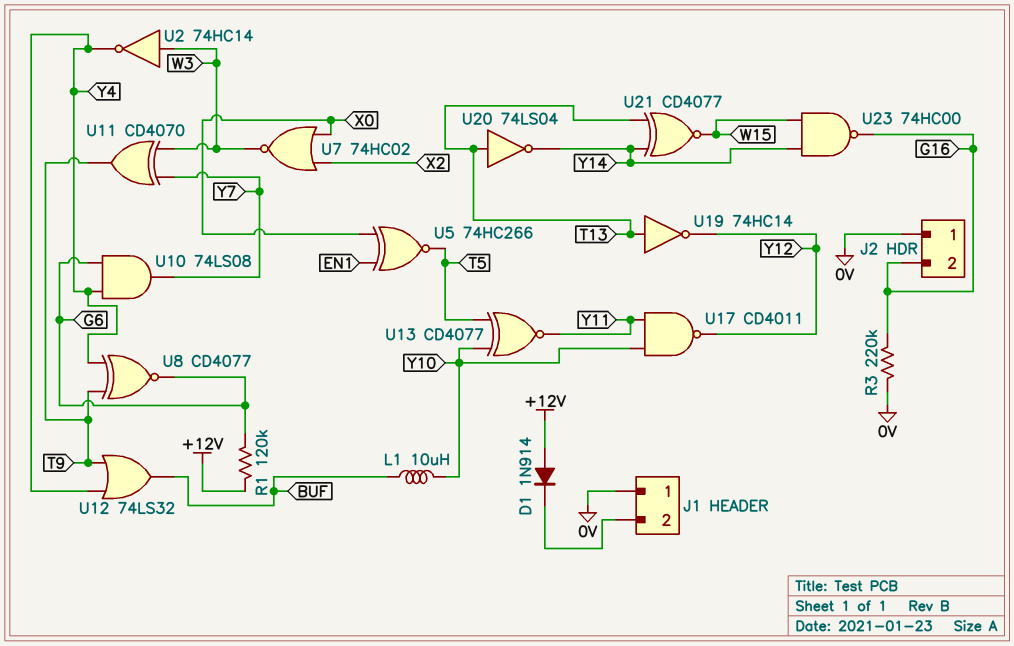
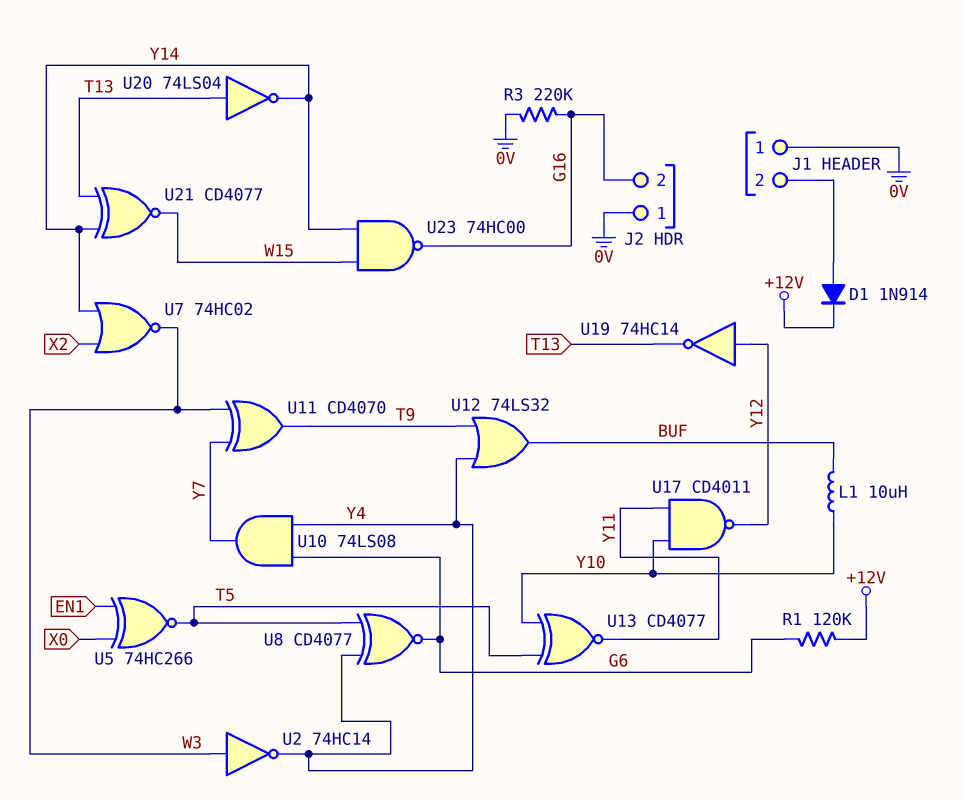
D1: diode 1N914 (A +12V, K J1/2) -> diode 1N914 (A J1/2, K +12V)
U7: NOR 74HC02 (in X0, in X2, out W3) -> NOR 74HC02 (in X2, in Y14, out W3)
U8: XNOR CD4077 (in T9, in Y4, out G6) -> XNOR CD4077 (in T5, in Y4, out G6)
U19: NOT 74HC14 (in T13, out Y12) -> NOT 74HC14 (in Y12, out T13)

